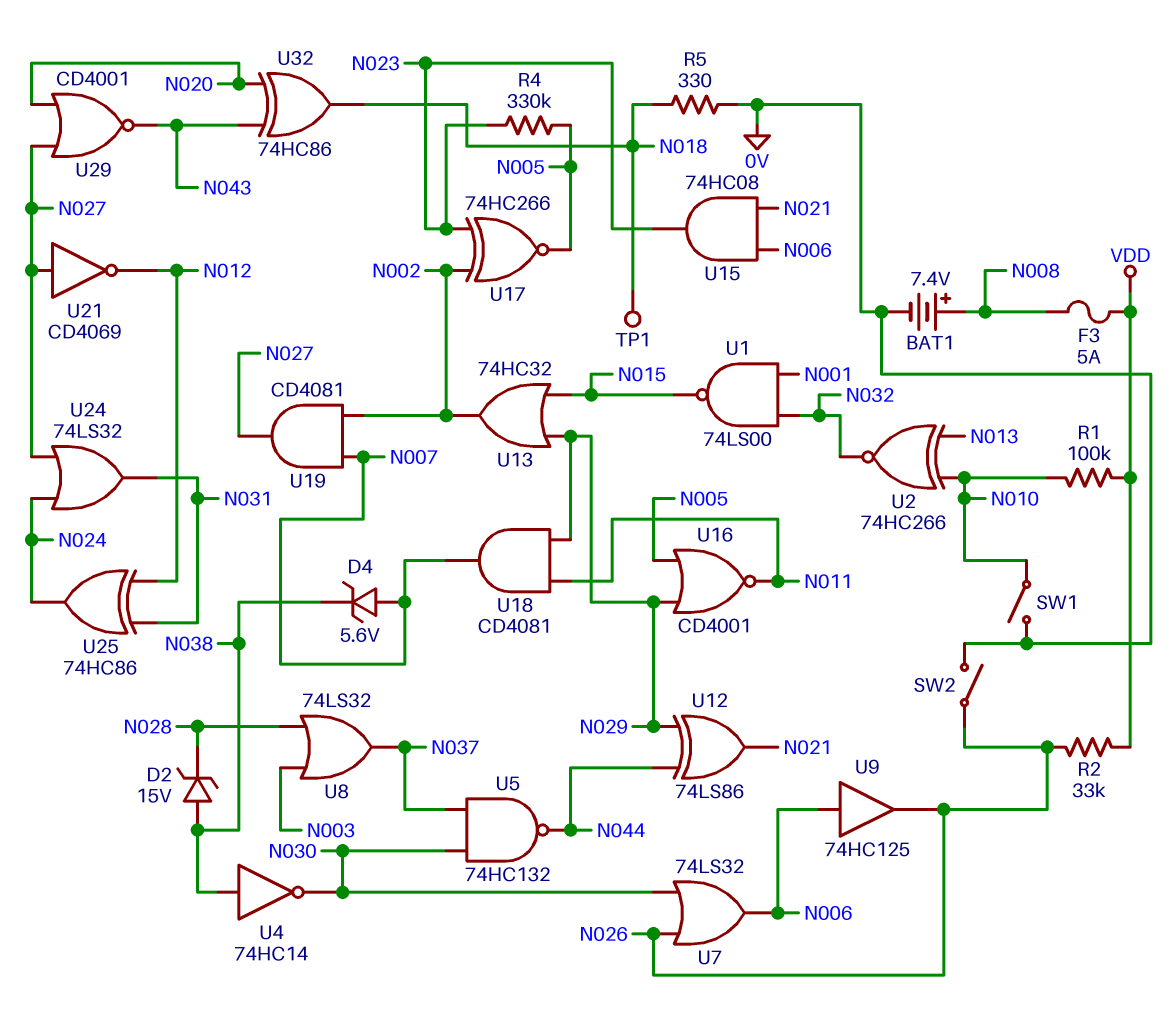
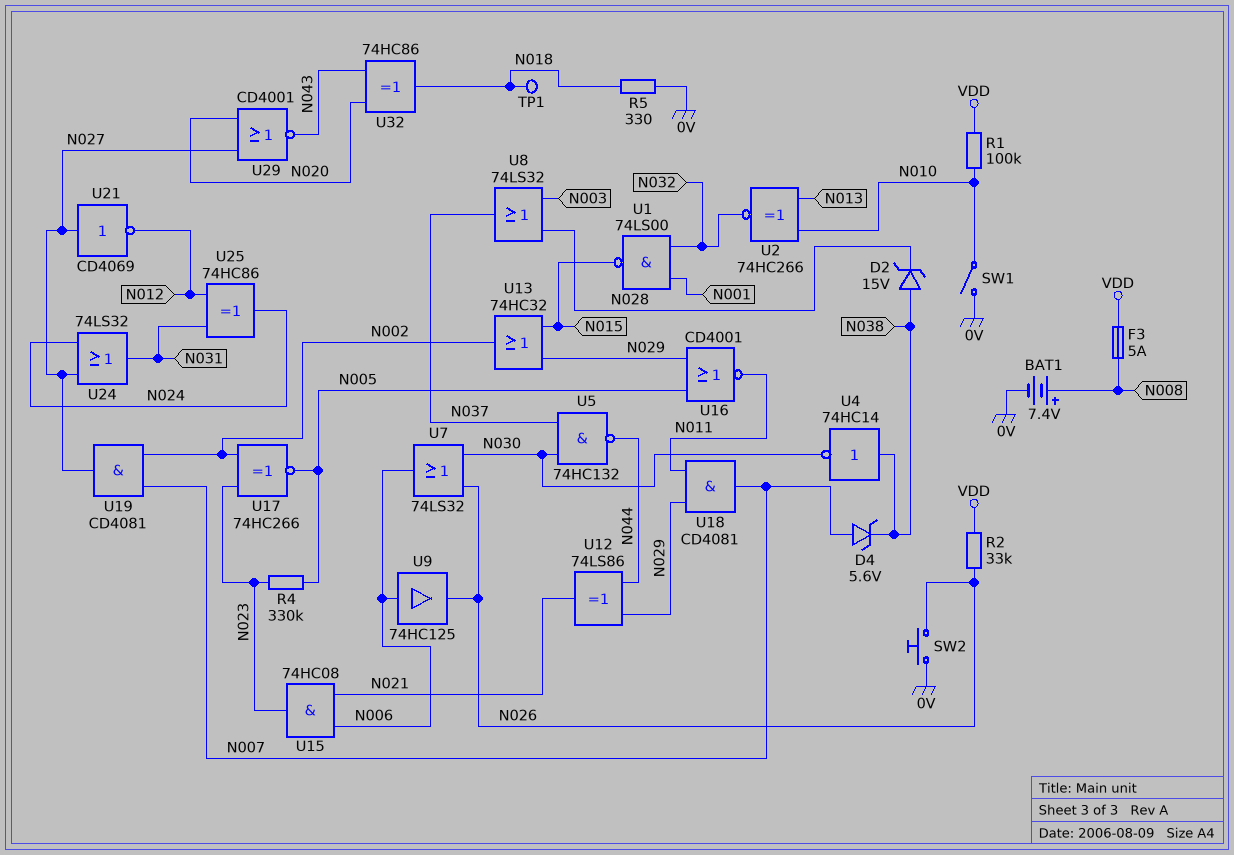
SW2: switch (0V, N026) -> button (0V, N026)

